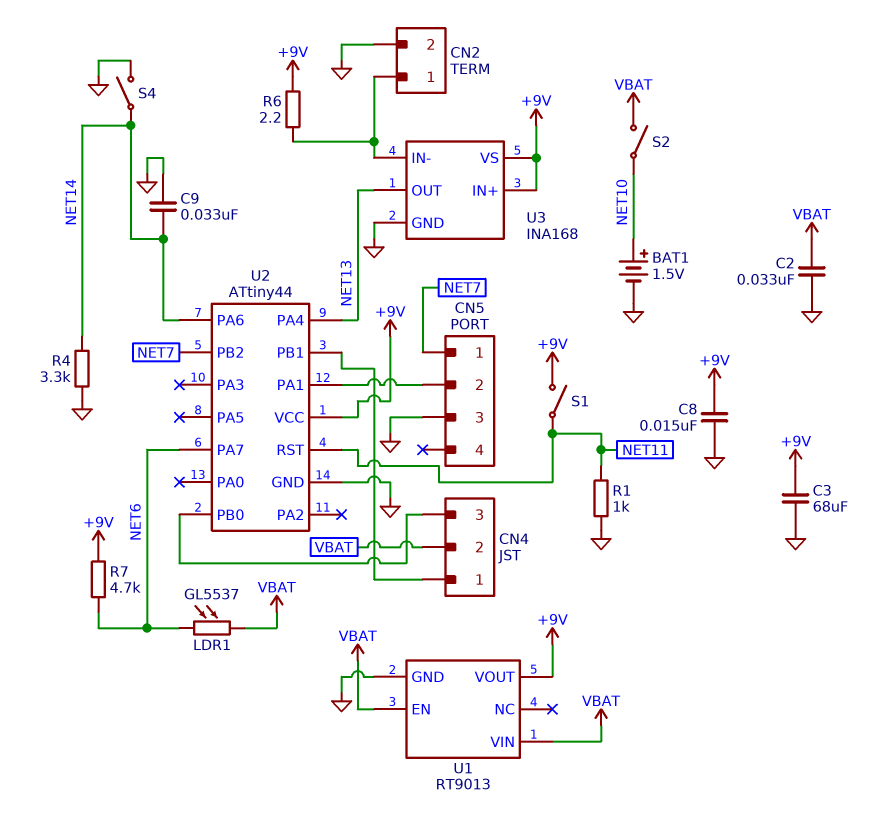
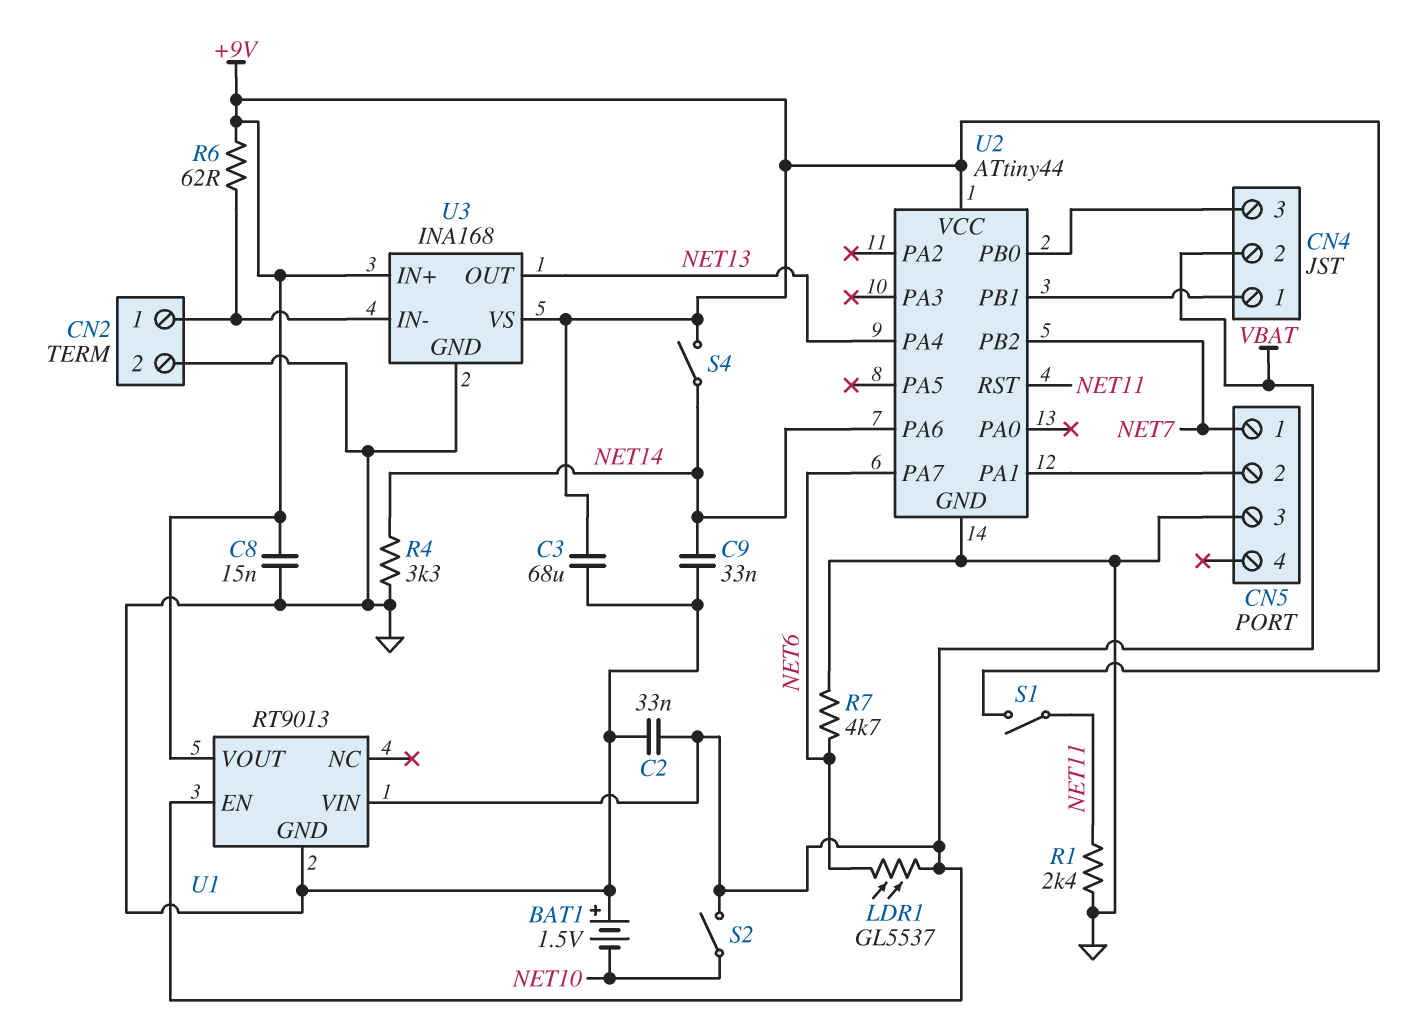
BAT1: 1.5V (plus NET10, minus GND) -> 1.5V (plus GND, minus NET10)
R1: 1k (GND, NET11) -> 2.4k (GND, NET11)
R6: 2.2 (+9V, CN2/1) -> 62 (+9V, CN2/1)
R7: 4.7k (+9V, NET6) -> 4.7k (GND, NET6)
S4: switch (GND, NET14) -> switch (+9V, NET14)

